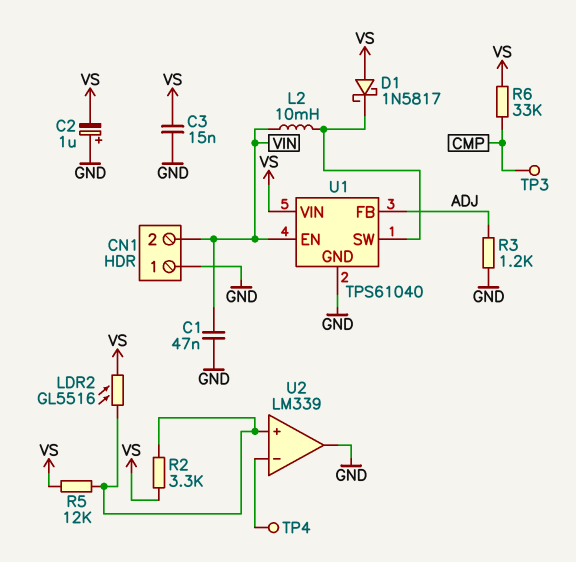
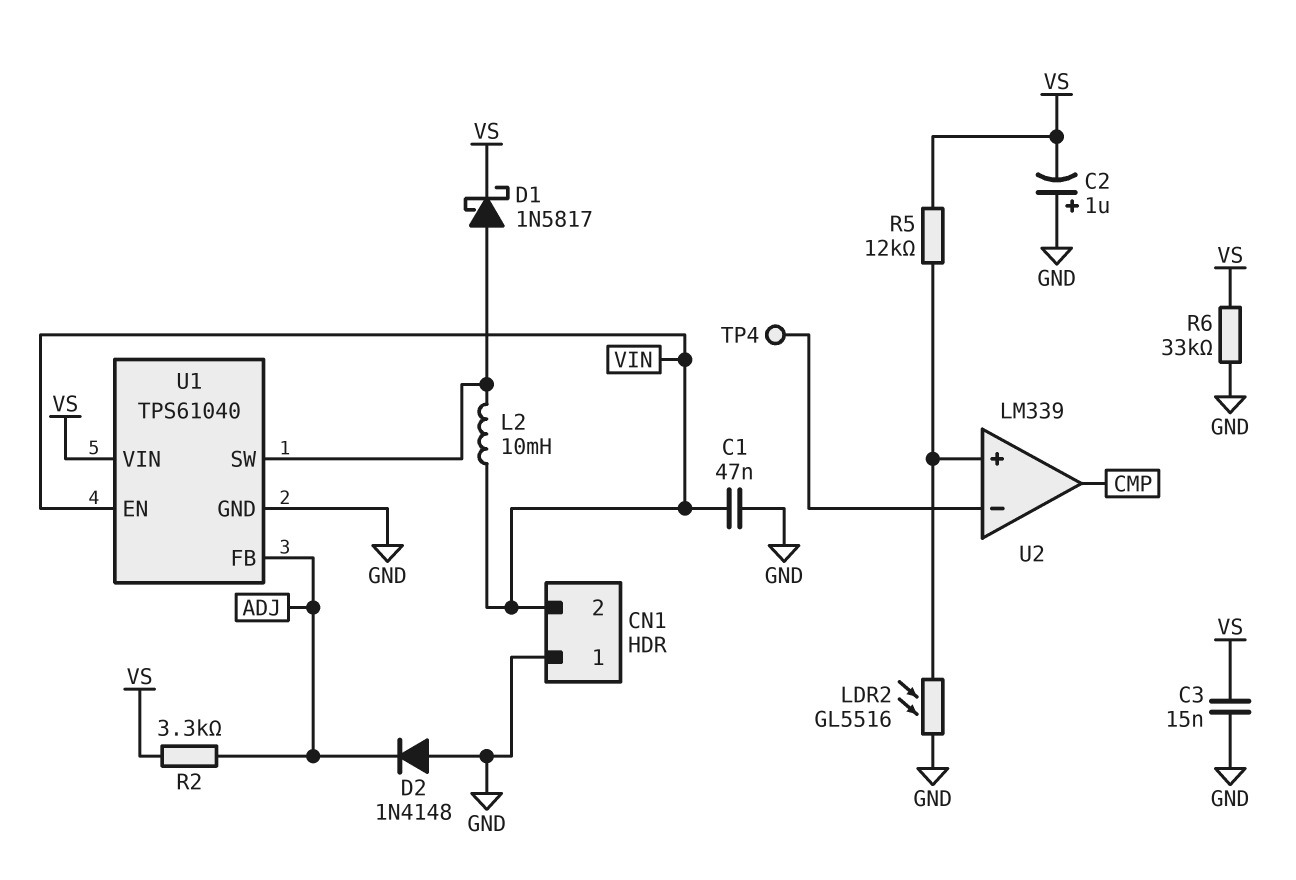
D1: schottky 1N5817 (A VS, K U1/SW) -> schottky 1N5817 (A U1/SW, K VS)
D2: none -> diode 1N4148 (A GND, K ADJ)
LDR2: GL5516 (U2/in+, VS) -> GL5516 (GND, U2/in+)
R2: 3.3k (U2/in+, VS) -> 3.3k (ADJ, VS)
R3: 1.2k (ADJ, GND) -> none
R6: 33k (CMP, VS) -> 33k (GND, VS)
TP3: test point (CMP) -> none
U2 pin out: GND -> CMP

